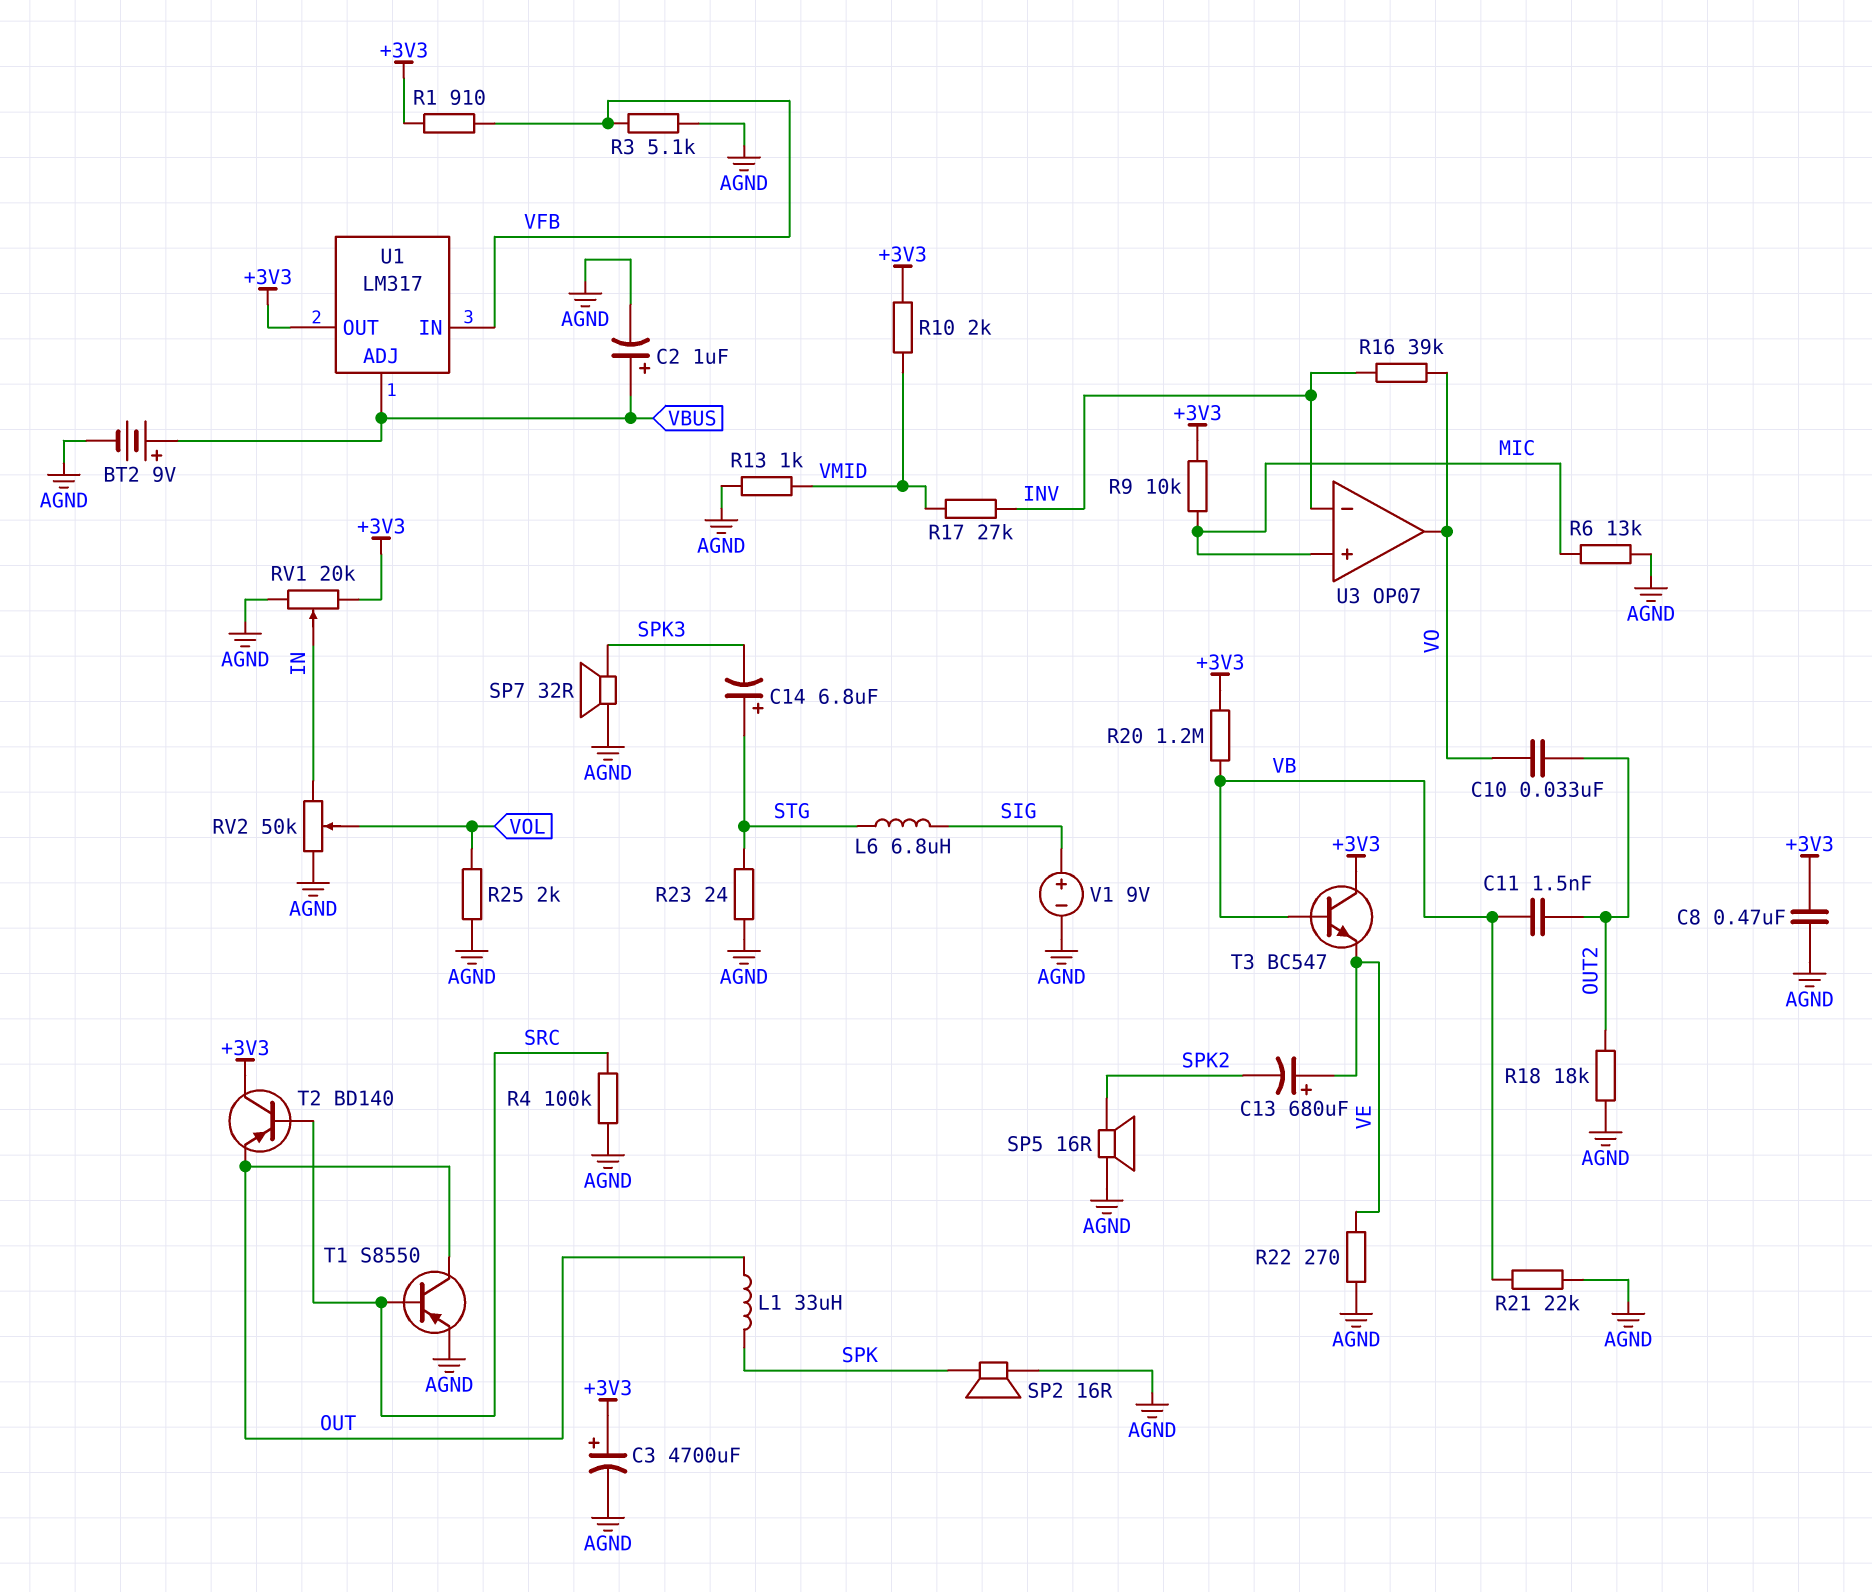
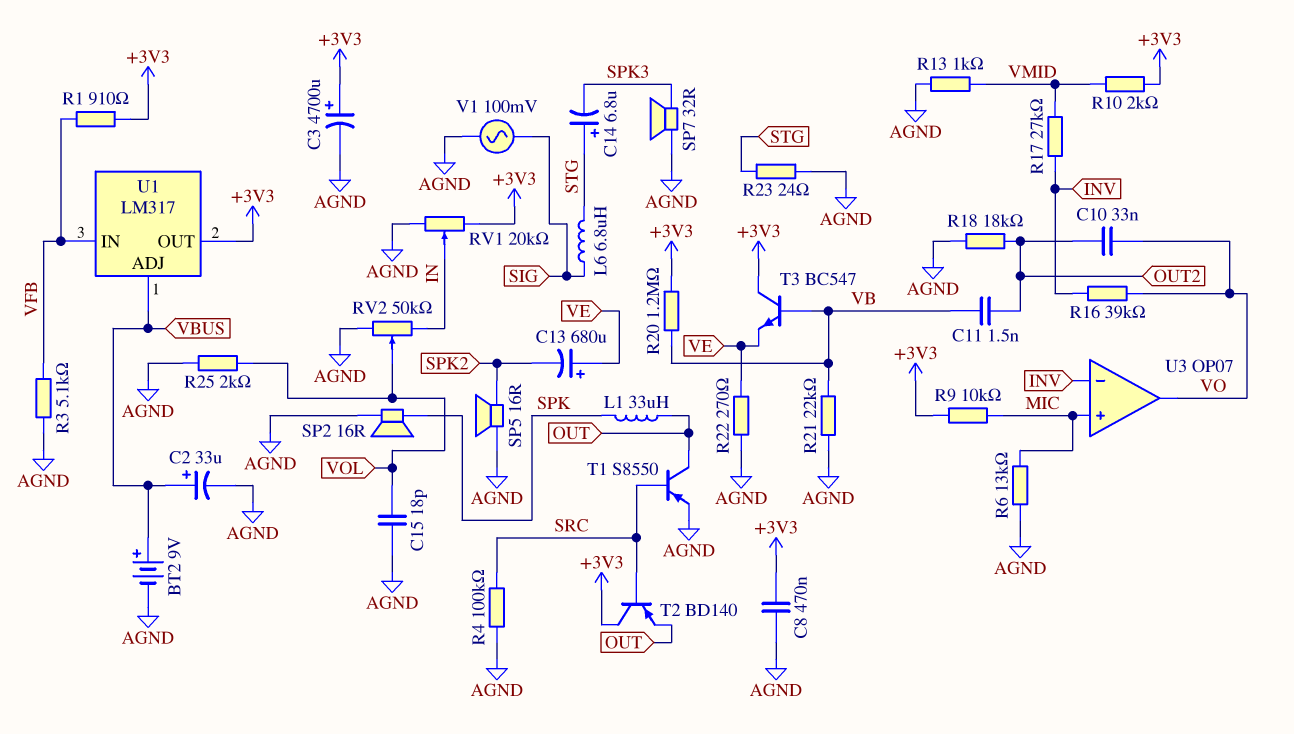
C2: 1uF (plus VBUS, minus AGND) -> 33uF (plus VBUS, minus AGND)
C15: none -> 18pF (AGND, VOL)
V1: 9V (plus SIG, minus AGND) -> AC 100mV (AGND, SIG)

